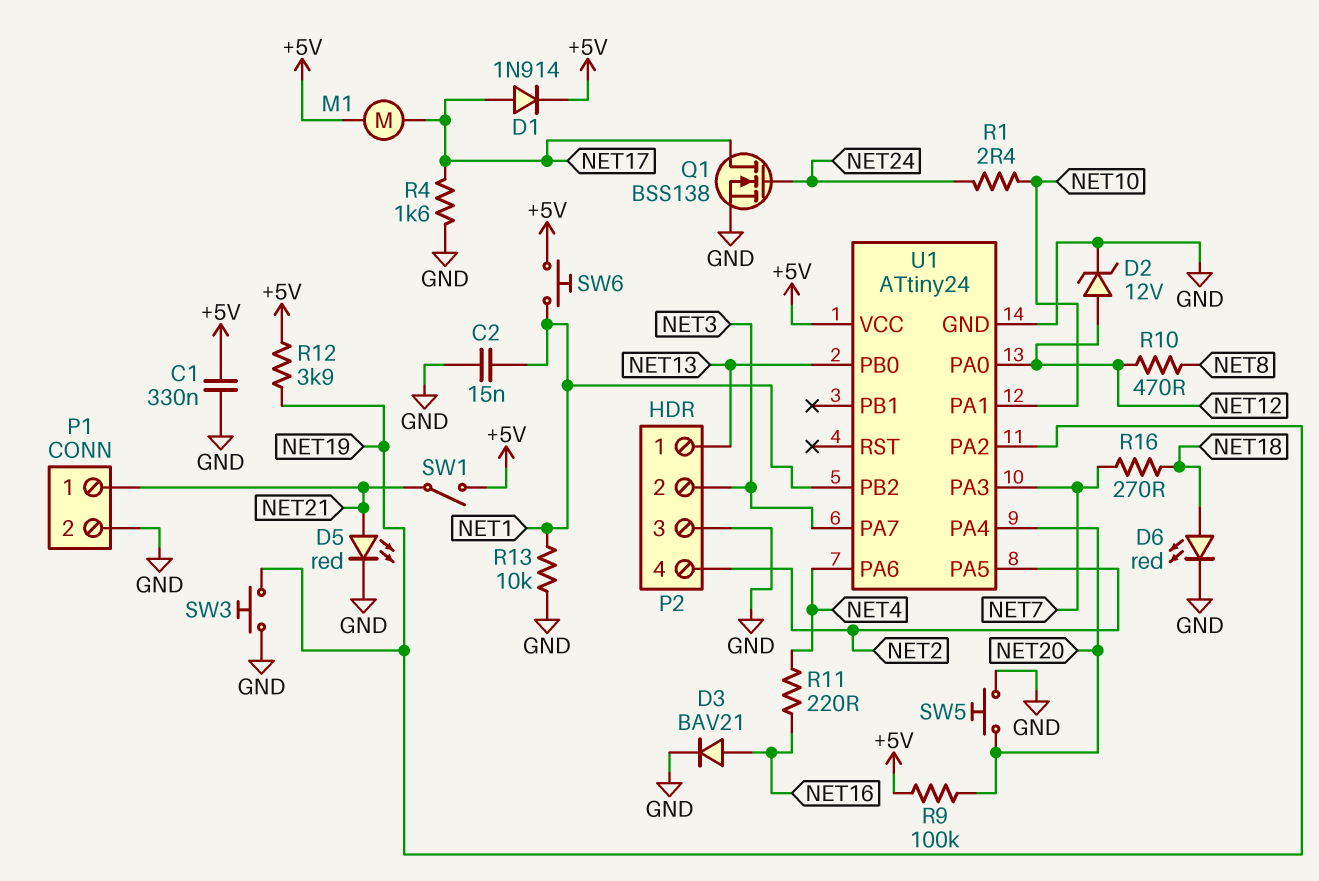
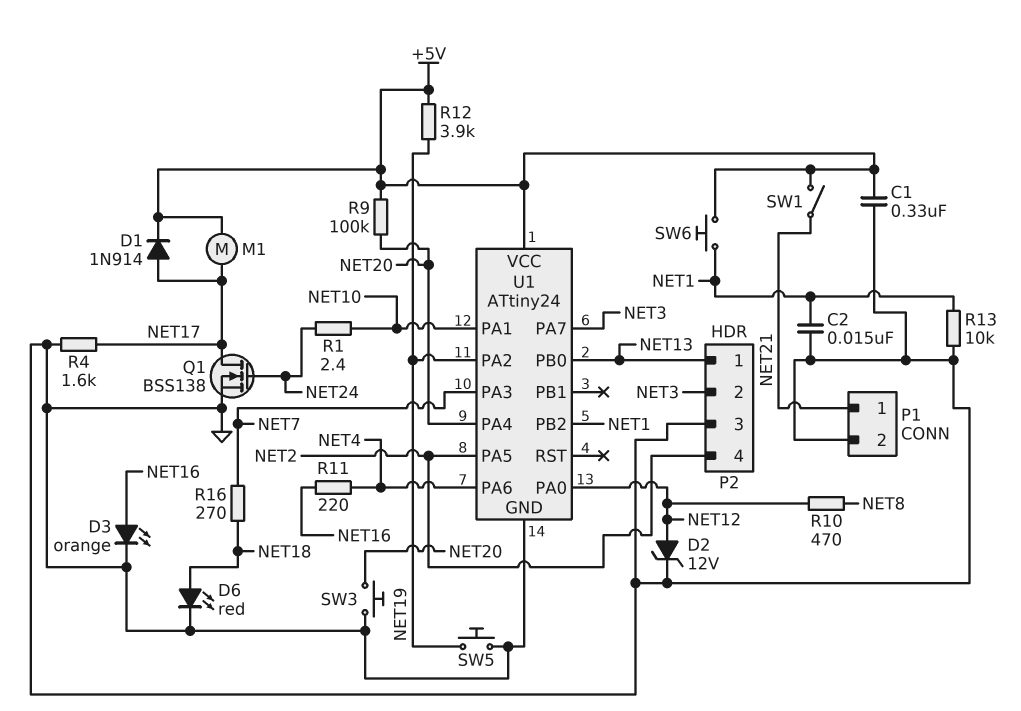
D3: diode BAV21 (A NET16, K GND) -> LED orange (A NET16, K GND)
D5: LED red (A NET21, K GND) -> none
SW3: button (GND, NET19) -> button (GND, NET20)
SW5: button (GND, NET20) -> button (GND, NET19)

